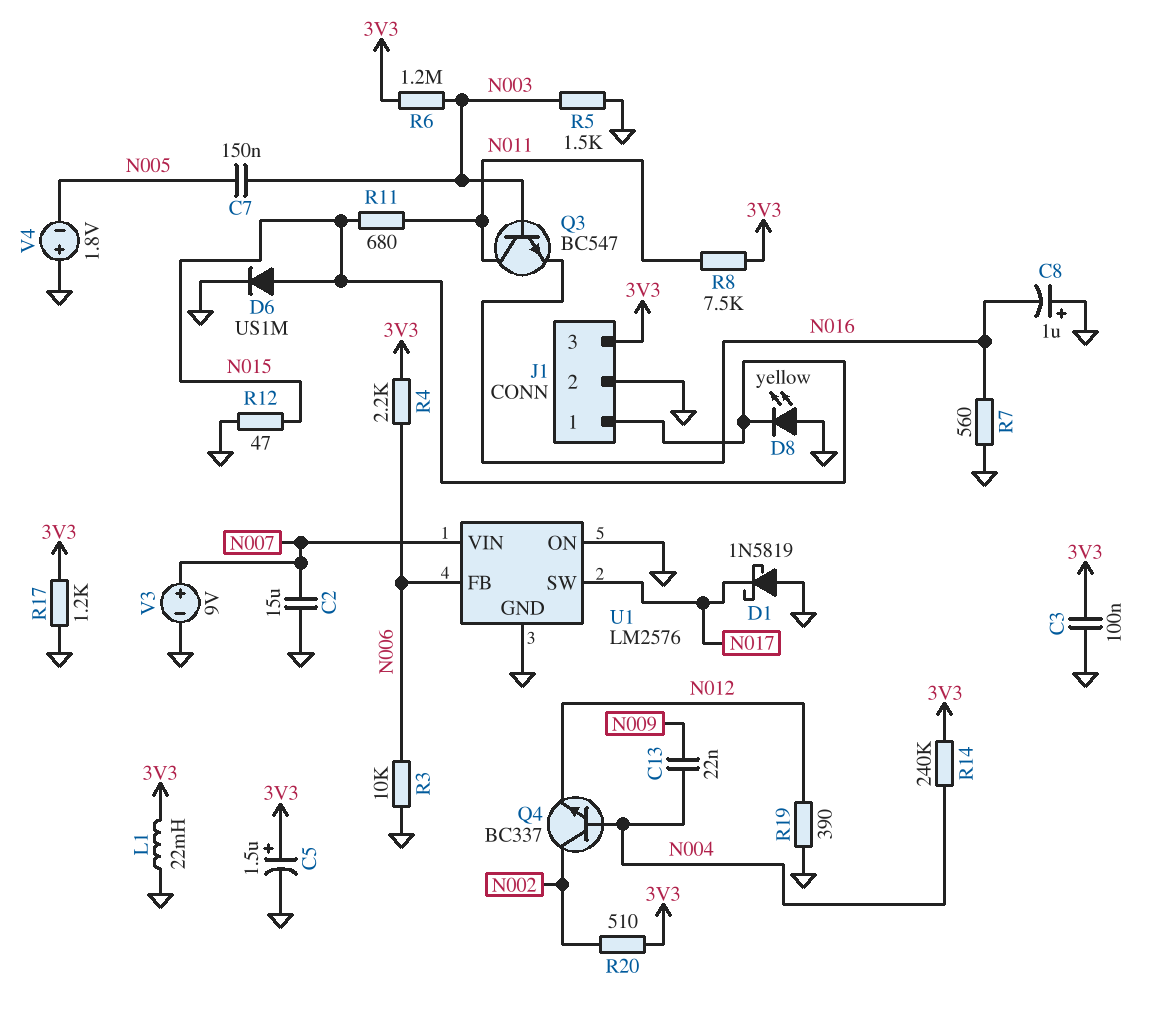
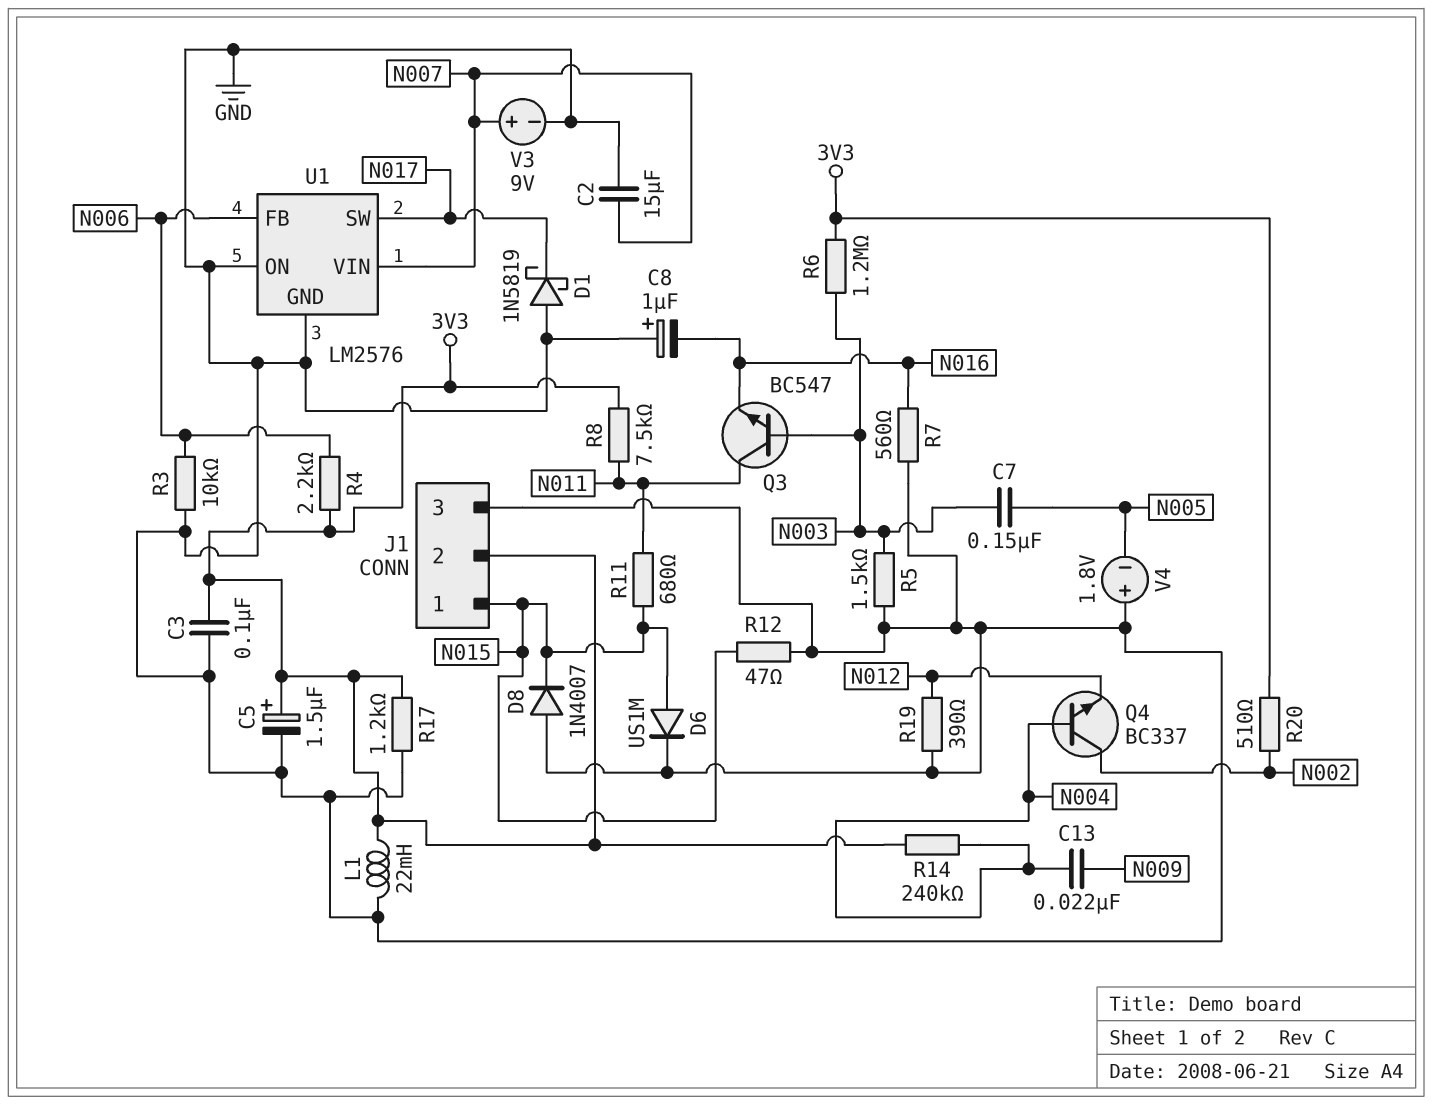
D8: LED yellow (A GND, K N015) -> diode 1N4007 (A GND, K N015)
J1 pin 2: GND -> 3V3
J1 pin 3: 3V3 -> GND

